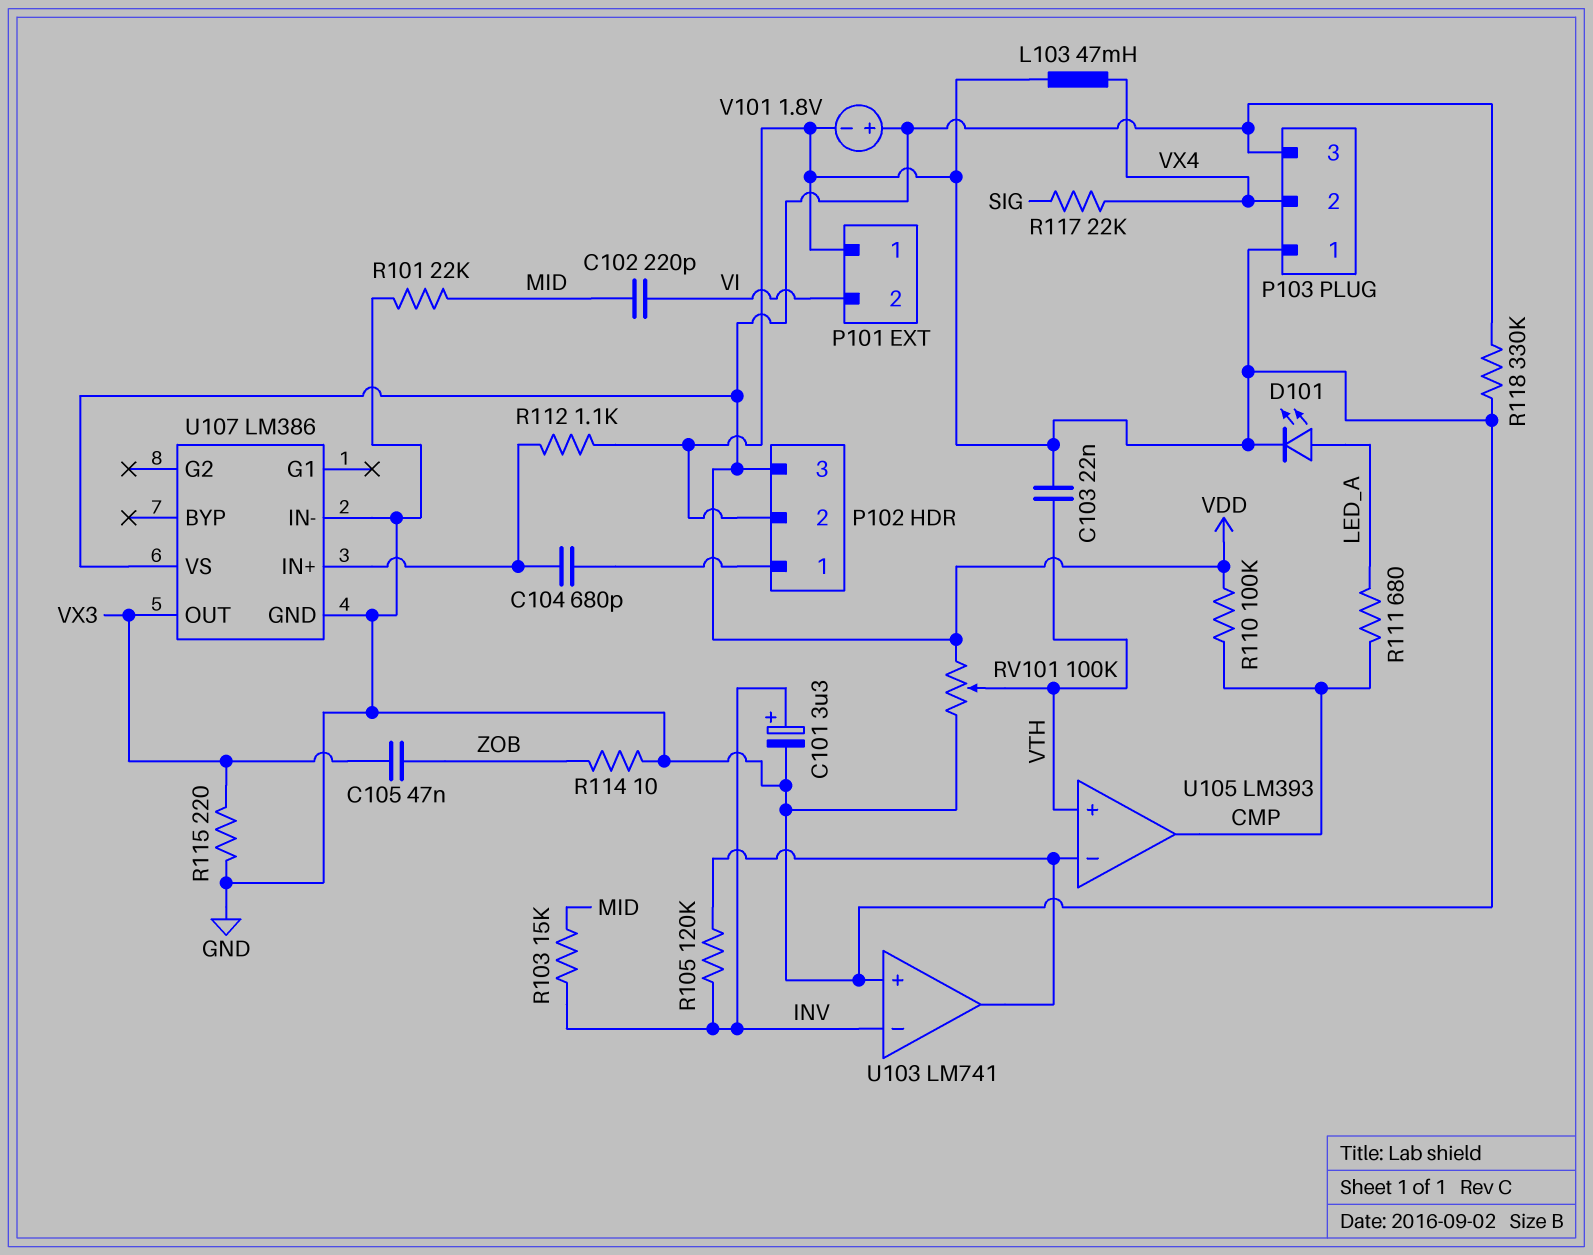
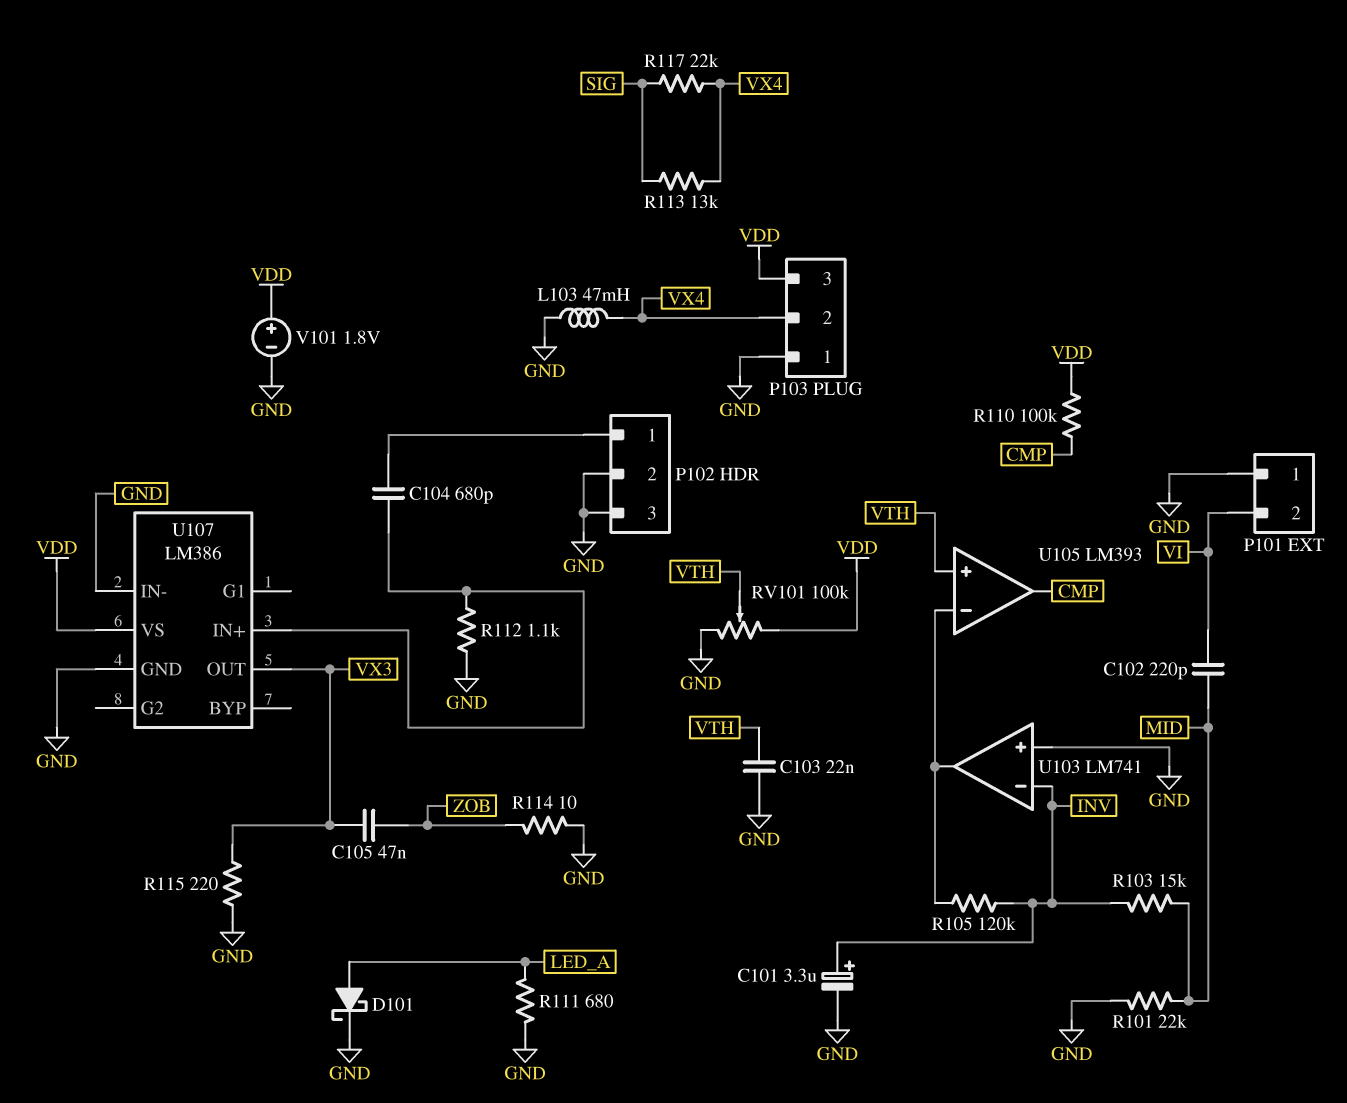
D101: LED (A LED_A, K GND) -> schottky (A LED_A, K GND)
P102 pin 3: VDD -> GND
R111: 680 (CMP, LED_A) -> 680 (GND, LED_A)
R113: none -> 13k (SIG, VX4)
R118: 330k (GND, VDD) -> none

